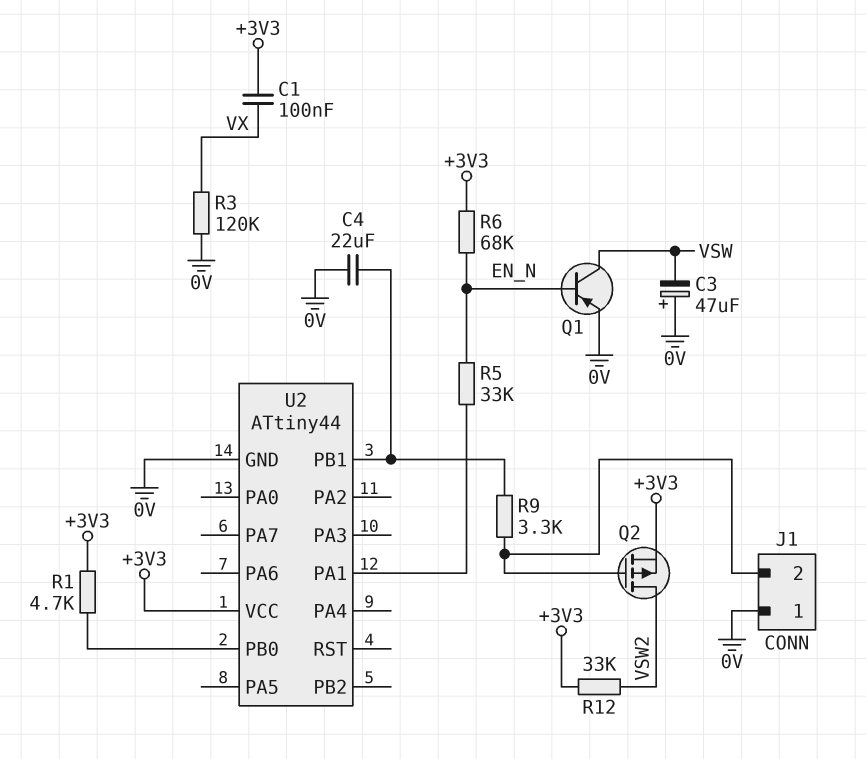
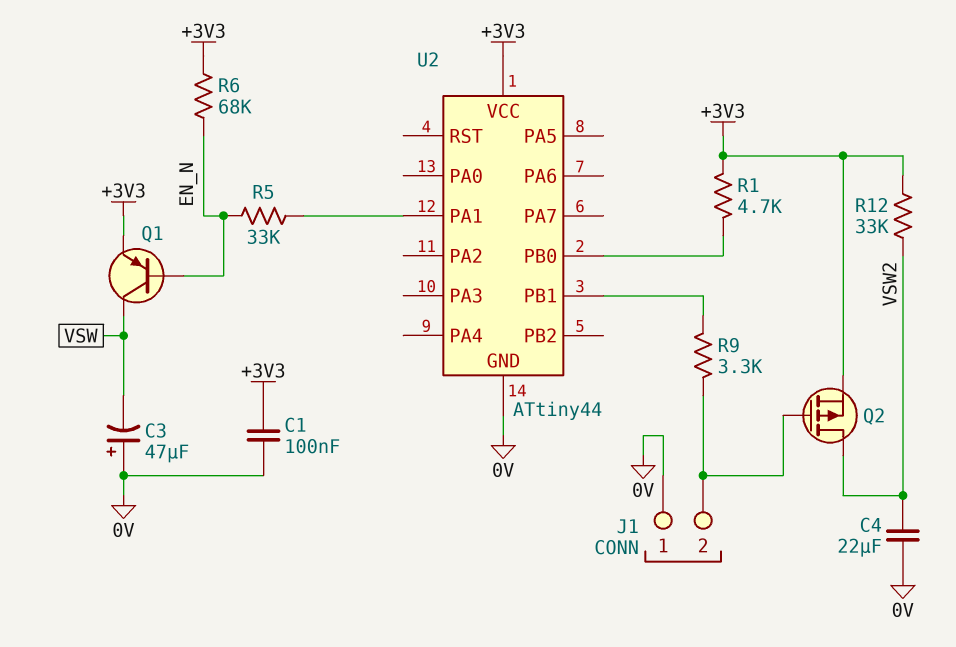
C1: 100nF (+3V3, VX) -> 100nF (+3V3, 0V)
C4: 22uF (0V, U2/PB1) -> 22uF (0V, VSW2)
Q1: PNP (B EN_N, C VSW, E 0V) -> PNP (B EN_N, C VSW, E +3V3)
R3: 120k (0V, VX) -> none

